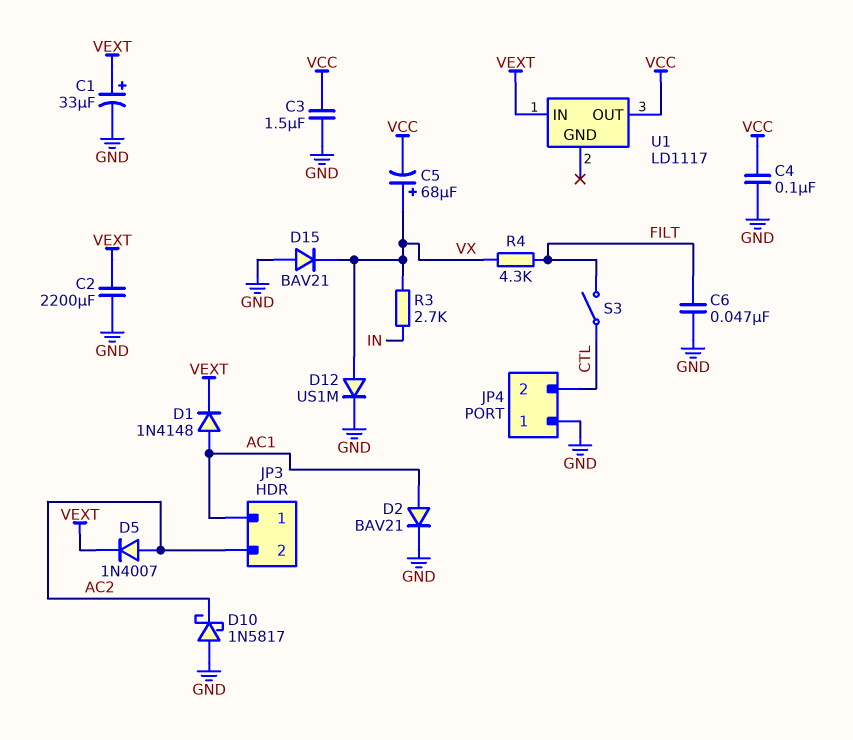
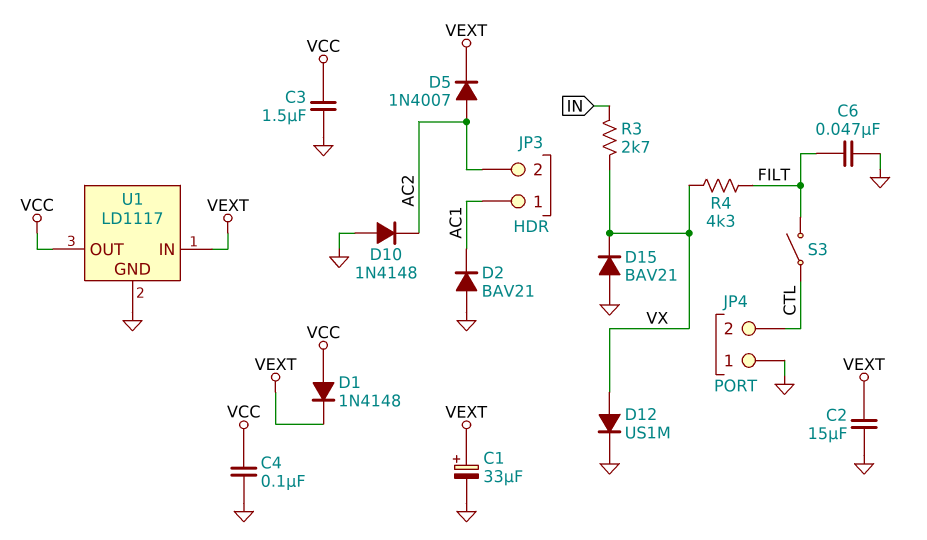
C2: 2200uF (GND, VEXT) -> 15uF (GND, VEXT)
C5: 68uF (plus VX, minus VCC) -> none
D1: diode 1N4148 (A AC1, K VEXT) -> diode 1N4148 (A VCC, K VEXT)
D2: diode BAV21 (A AC1, K GND) -> diode BAV21 (A GND, K AC1)
D10: schottky 1N5817 (A GND, K AC2) -> diode 1N4148 (A GND, K AC2)
U1 pin GND: none -> GND

